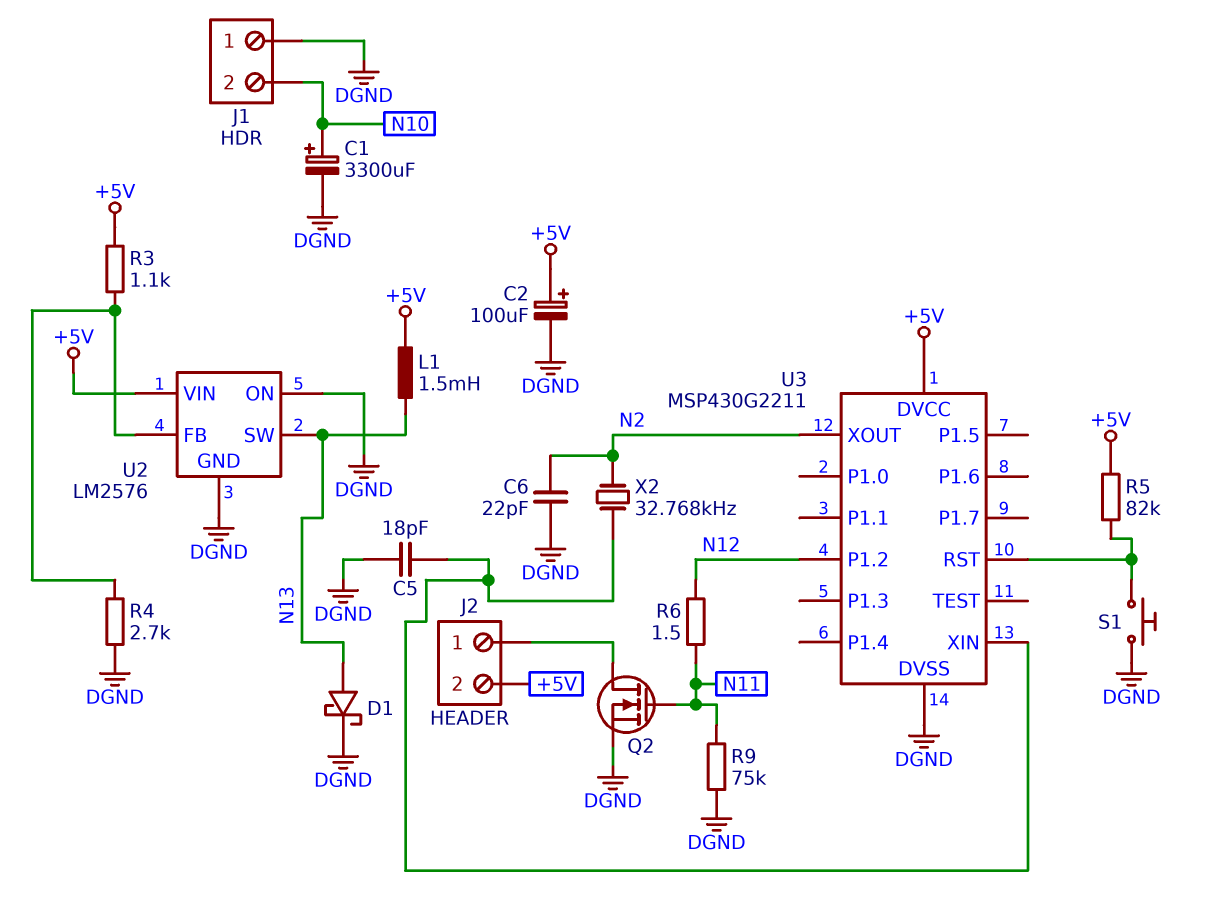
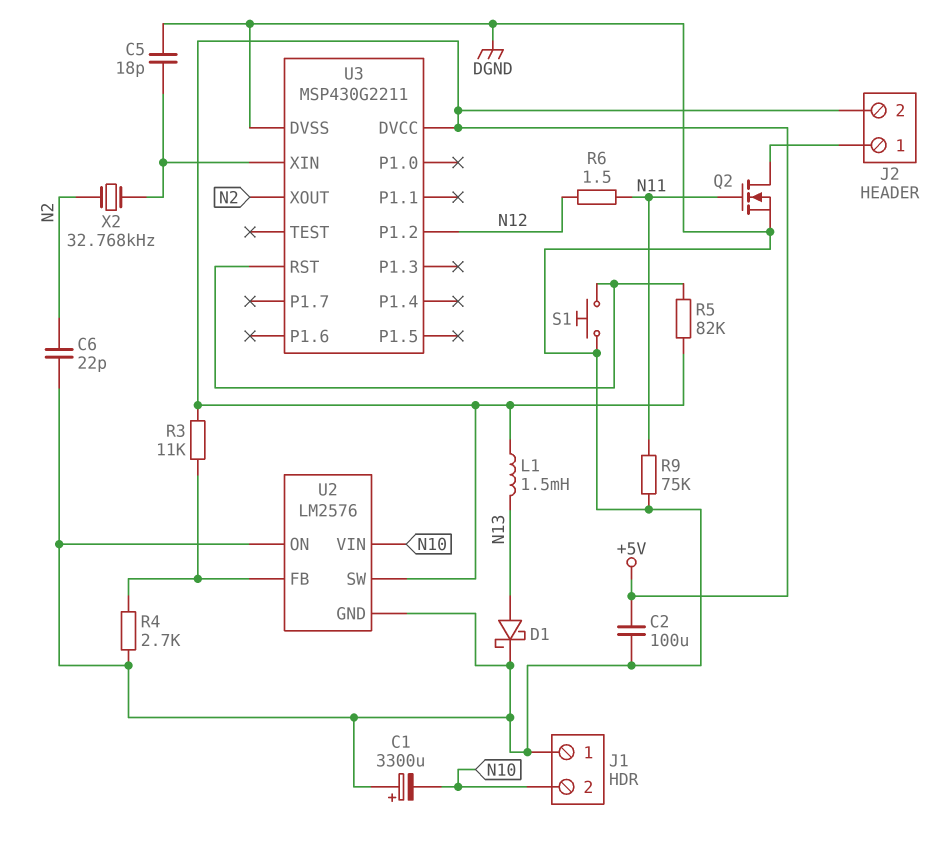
C1: 3300uF (plus N10, minus DGND) -> 3300uF (plus DGND, minus N10)
C2: 100uF (plus +5V, minus DGND) -> 100uF (+5V, DGND)
R3: 1.1k (+5V, U2/FB) -> 11k (+5V, U2/FB)
U2 pin SW: N13 -> +5V
U2 pin VIN: +5V -> N10

